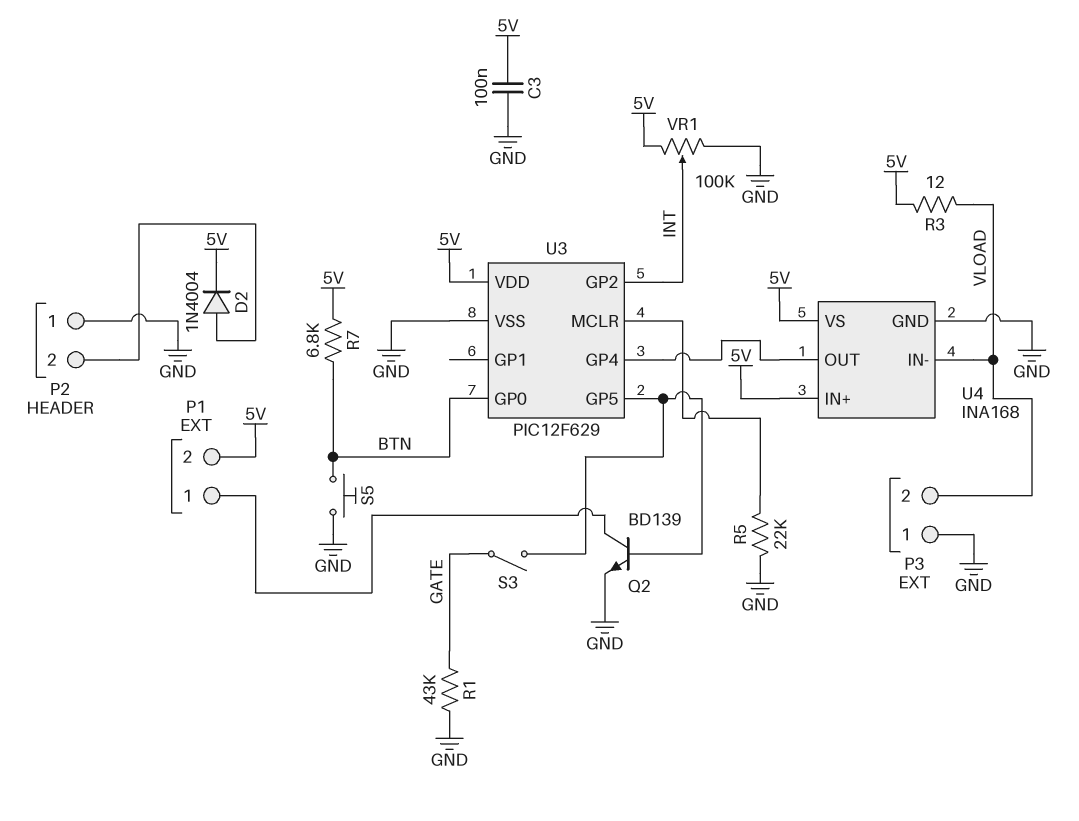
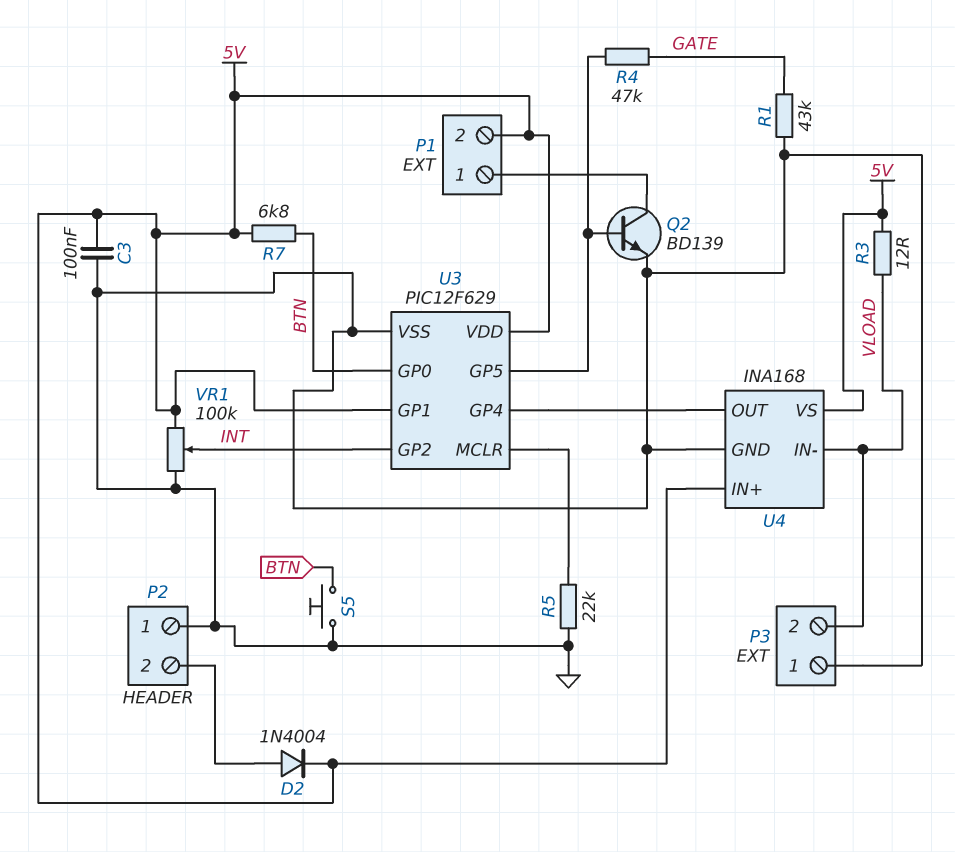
R4: none -> 47k (GATE, U3/GP5)
S3: switch (GATE, U3/GP5) -> none
U3 pin GP1: none -> 5V

